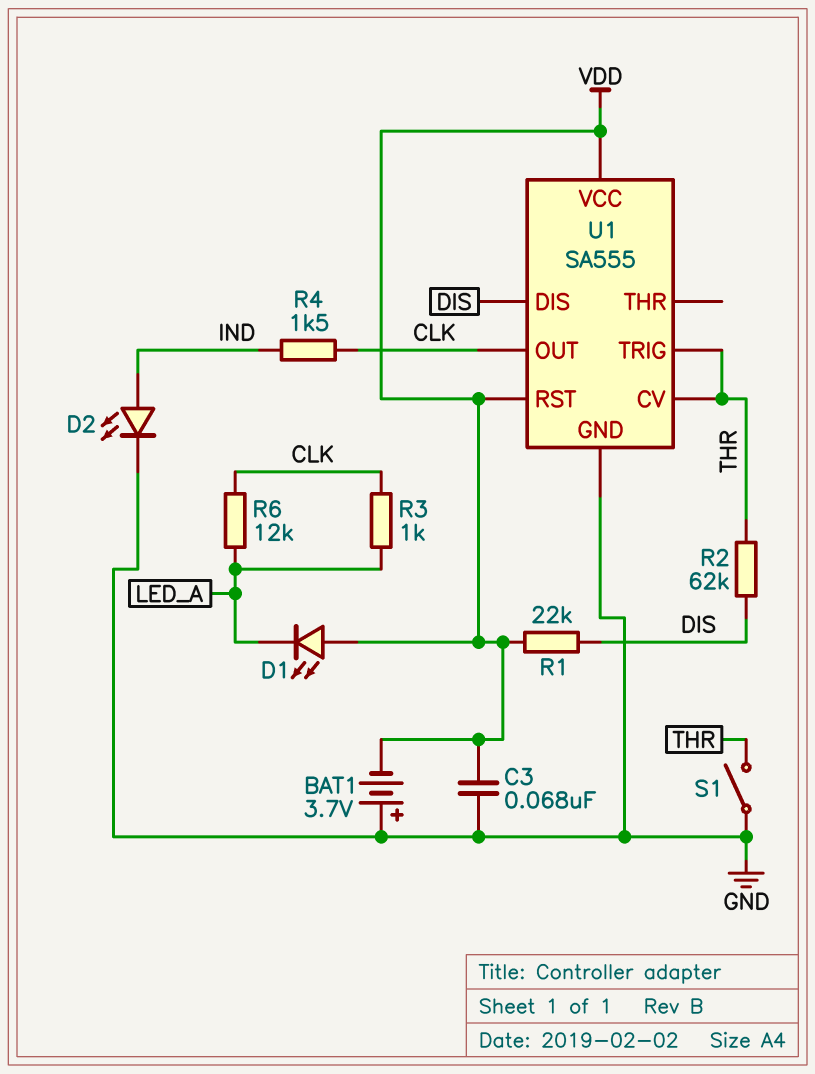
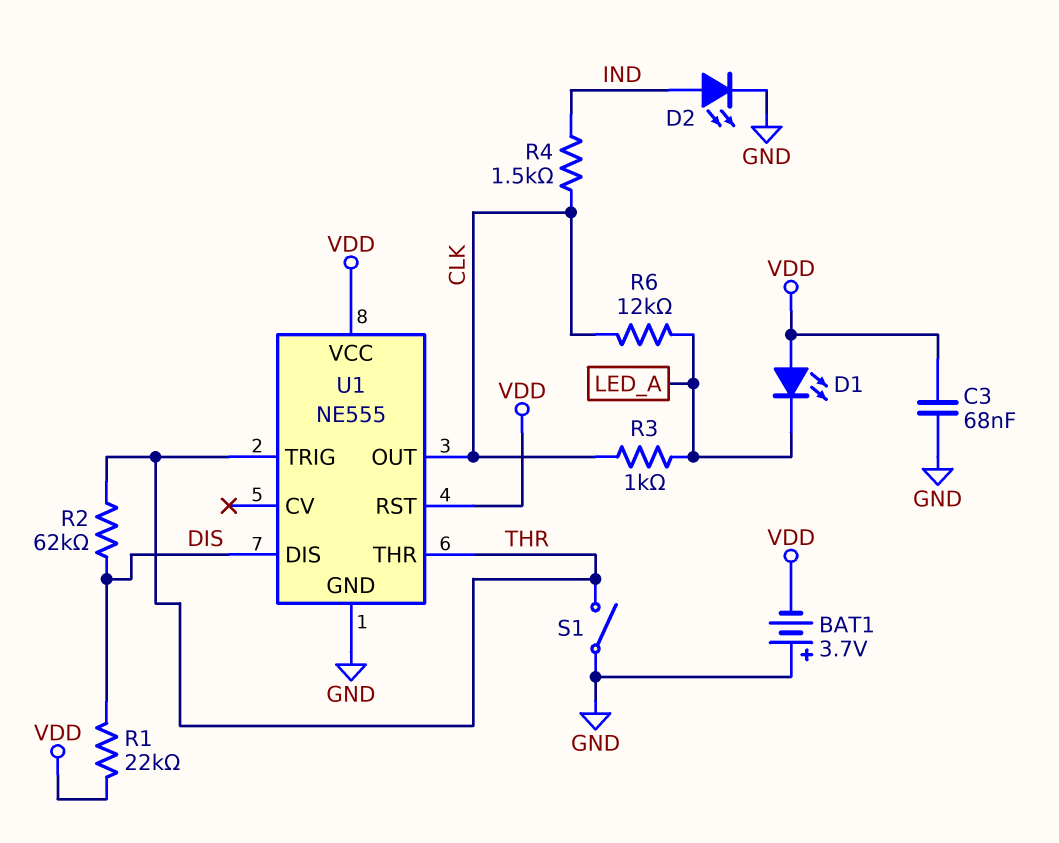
U1: SA555 -> NE555
U1 pin CV: THR -> none
U1 pin THR: none -> THR

